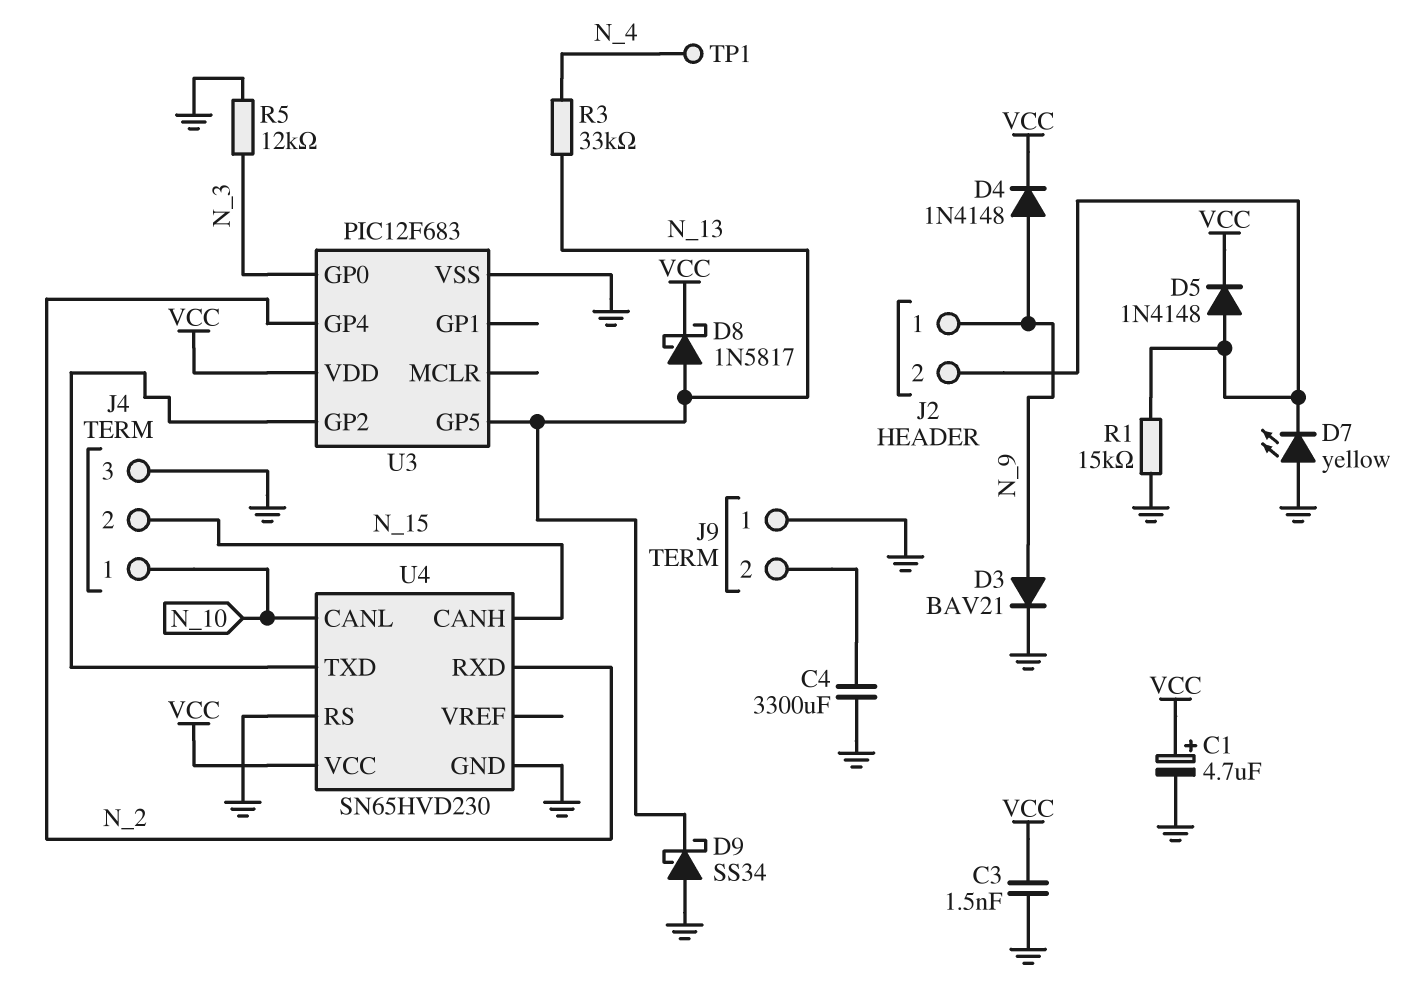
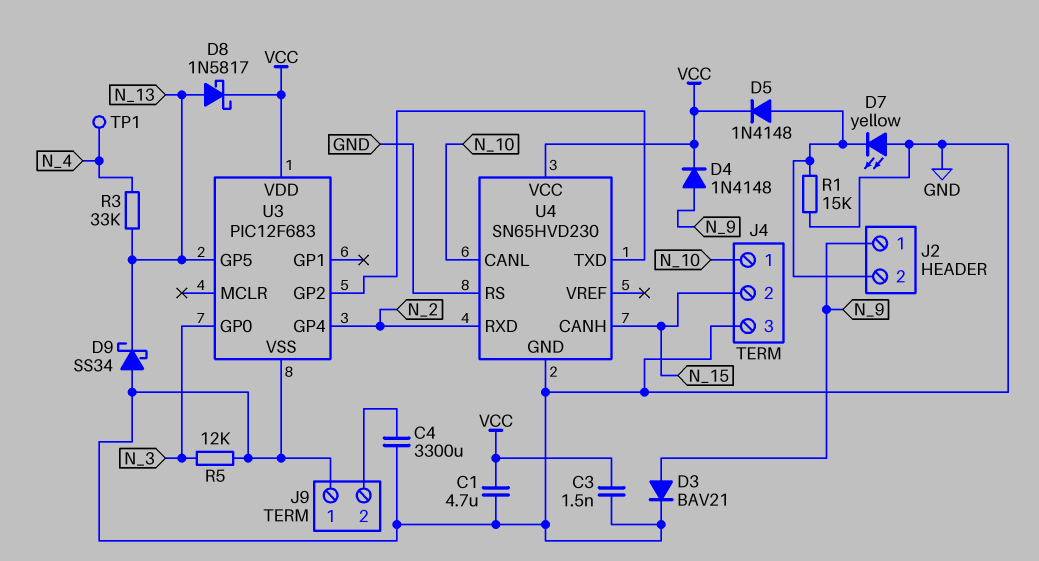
C1: 4.7uF (plus VCC, minus GND) -> 4.7uF (GND, VCC)

